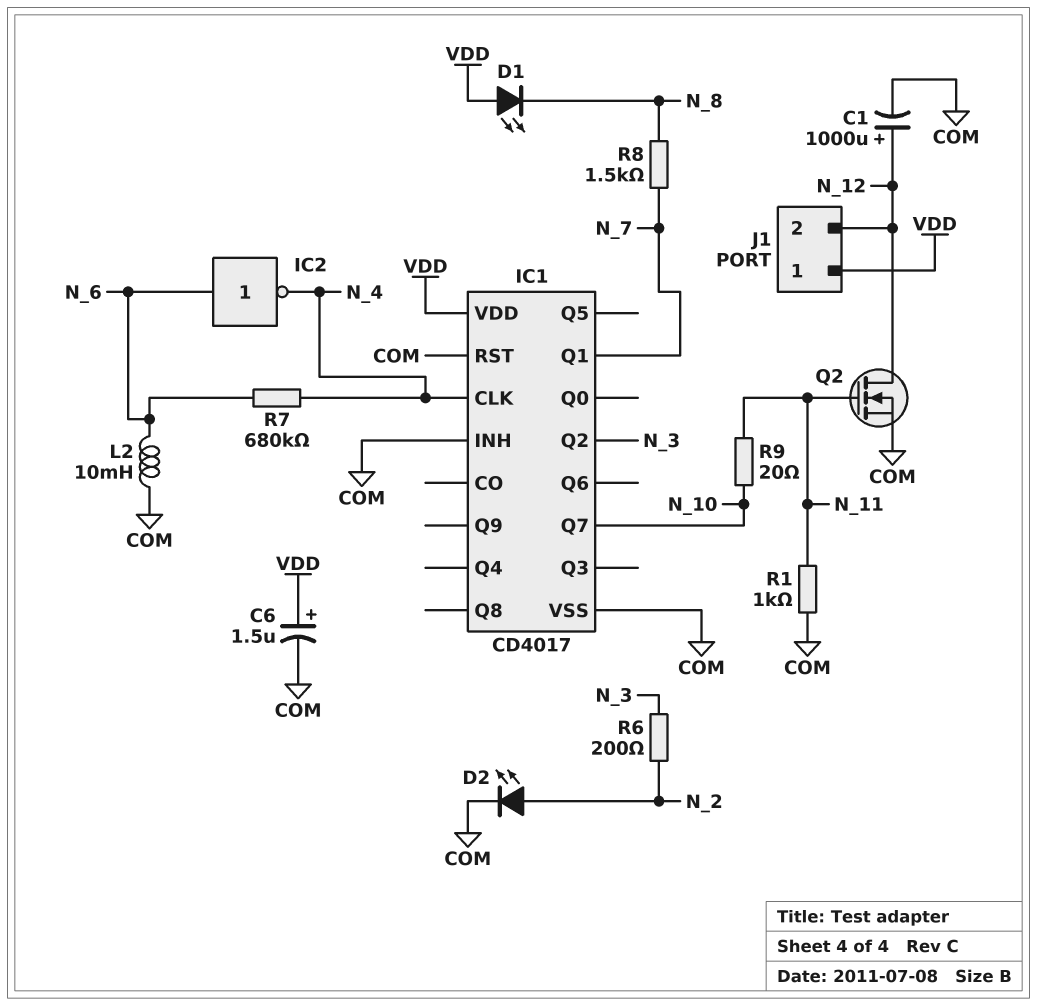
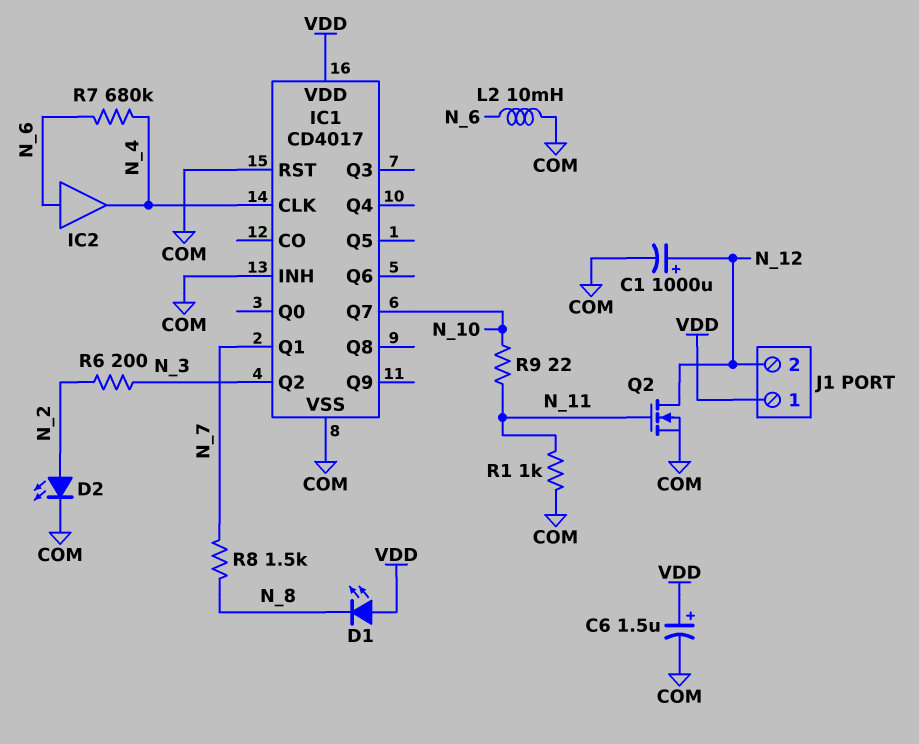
IC2: NOT (in N_6, out N_4) -> buffer (in N_6, out N_4)
R9: 20 (N_10, N_11) -> 22 (N_10, N_11)

